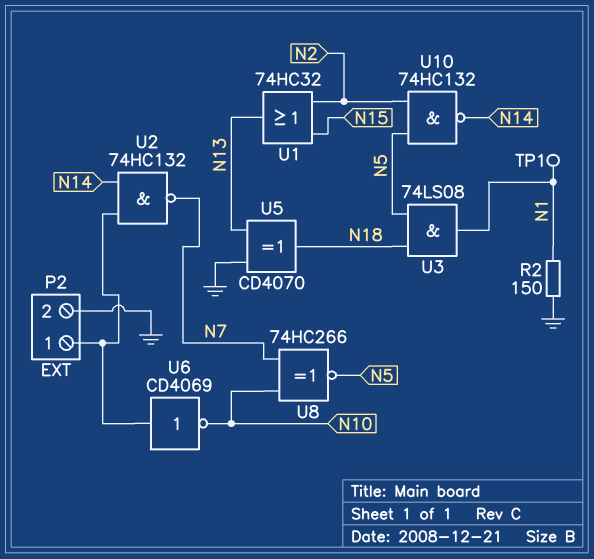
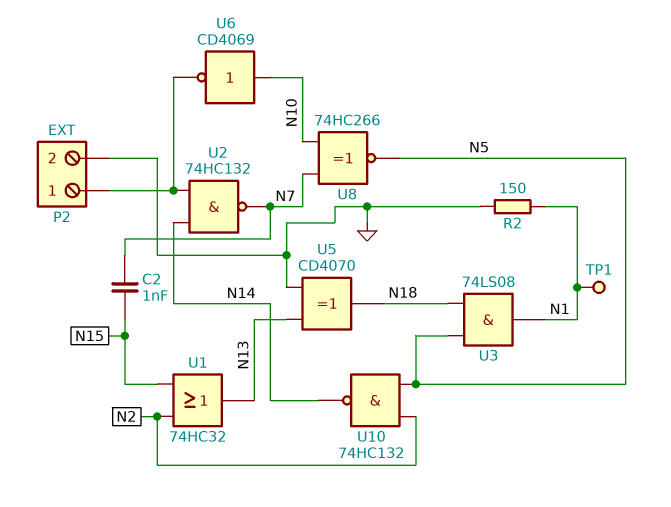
C2: none -> 1nF (N7, N15)
U6: NOT CD4069 (in P2/1, out N10) -> NOT CD4069 (in N10, out P2/1)

